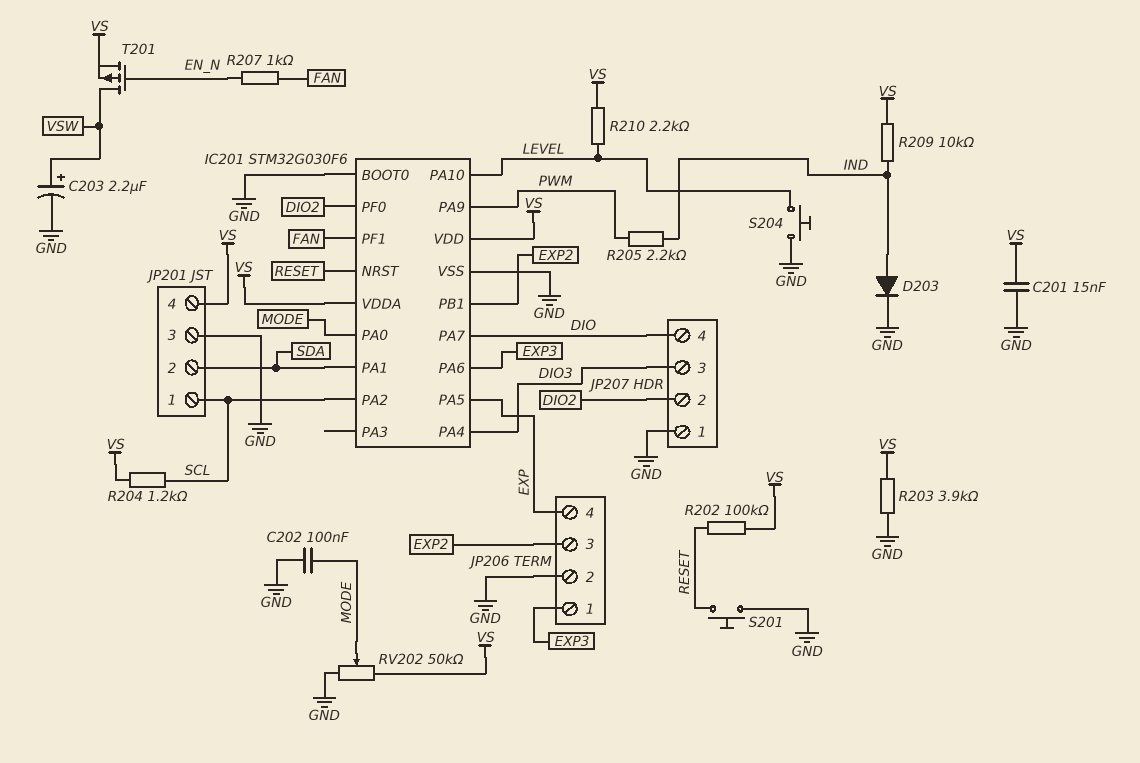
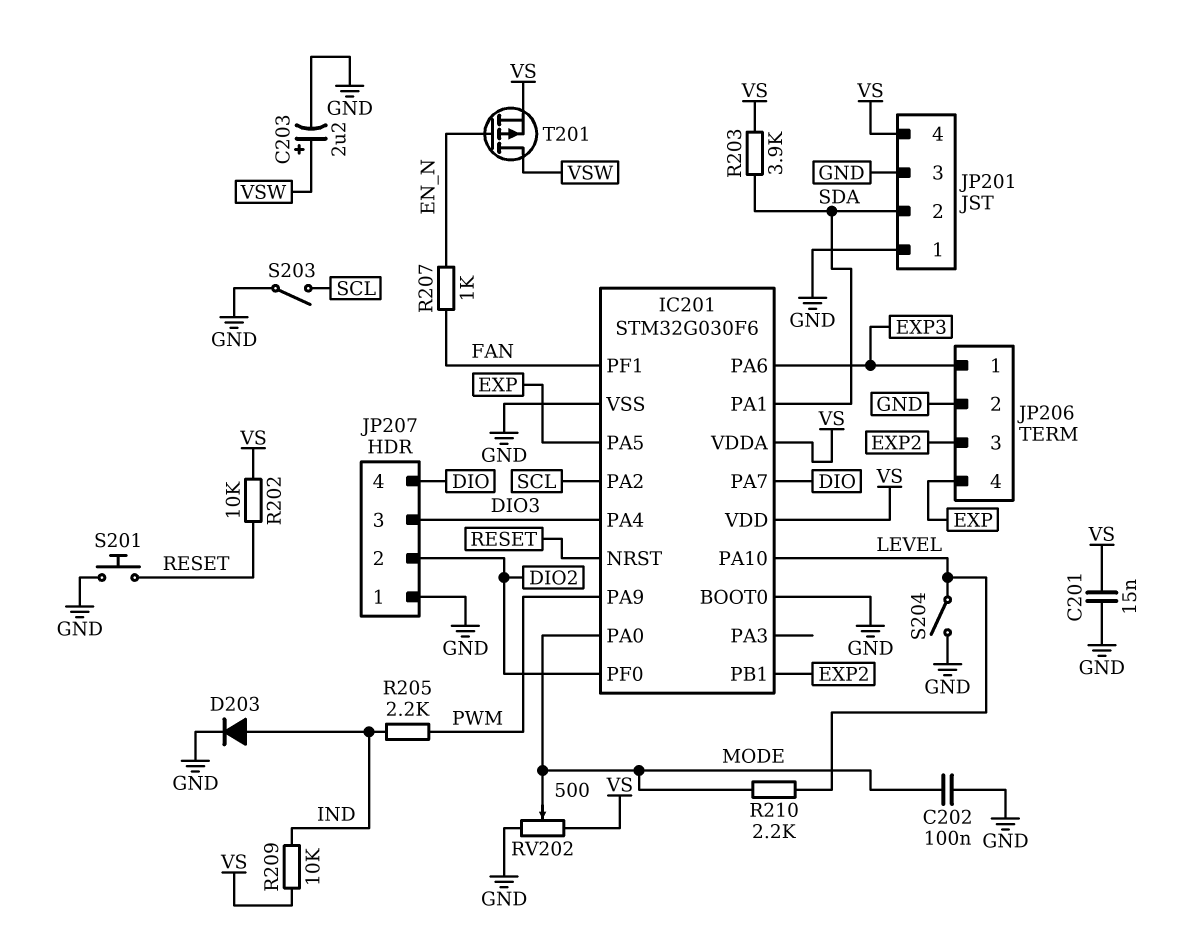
JP201 pin 1: SCL -> GND
R202: 100k (RESET, VS) -> 10k (RESET, VS)
R203: 3.9k (GND, VS) -> 3.9k (SDA, VS)
R204: 1.2k (SCL, VS) -> none
R210: 2.2k (LEVEL, VS) -> 2.2k (LEVEL, MODE)
RV202: 50k (GND, VS, wiper MODE) -> 500 (GND, VS, wiper MODE)
S203: none -> switch (GND, SCL)
S204: button (GND, LEVEL) -> switch (GND, LEVEL)

